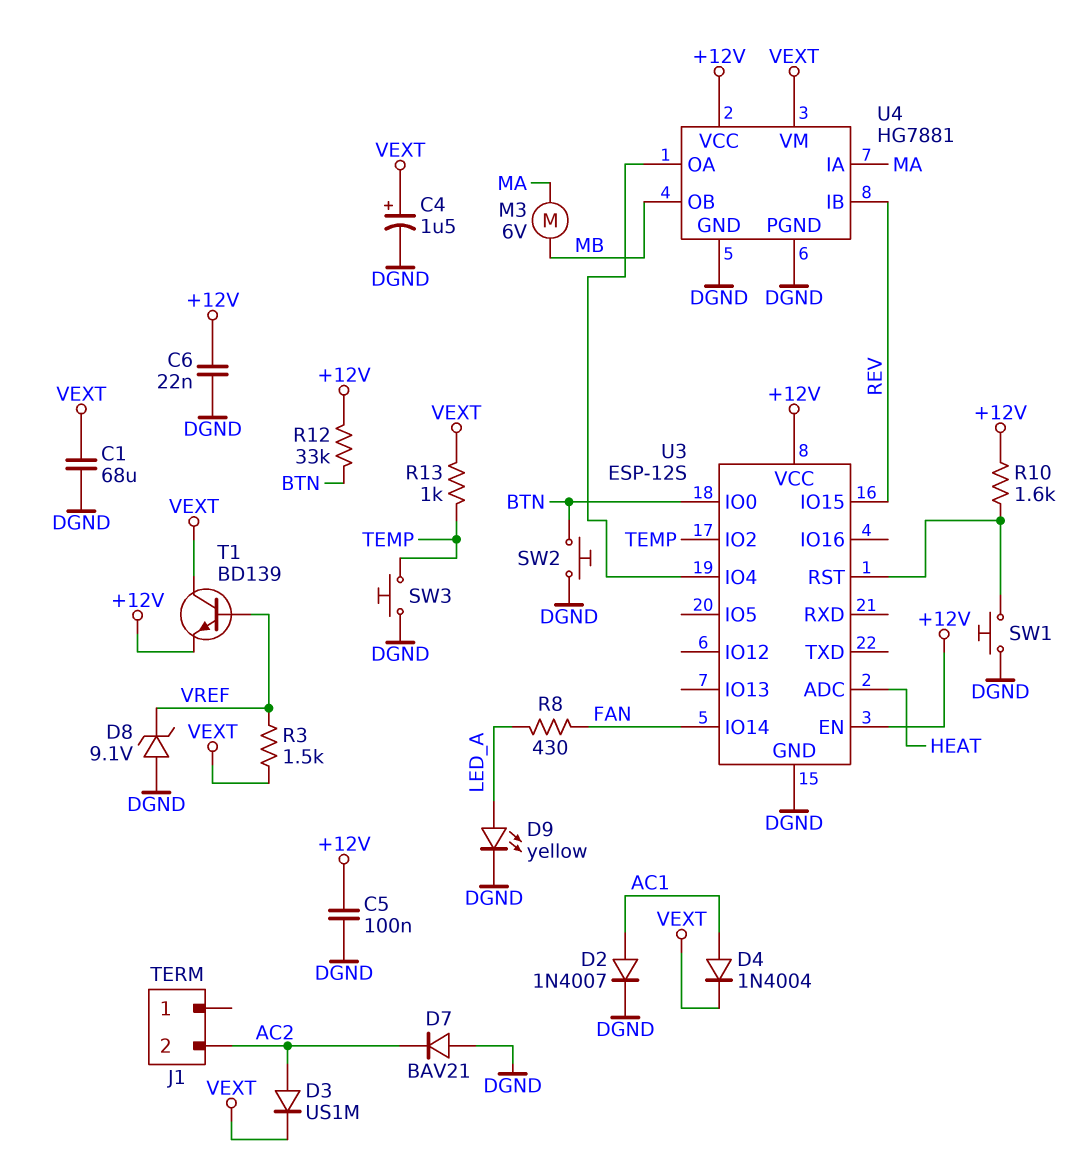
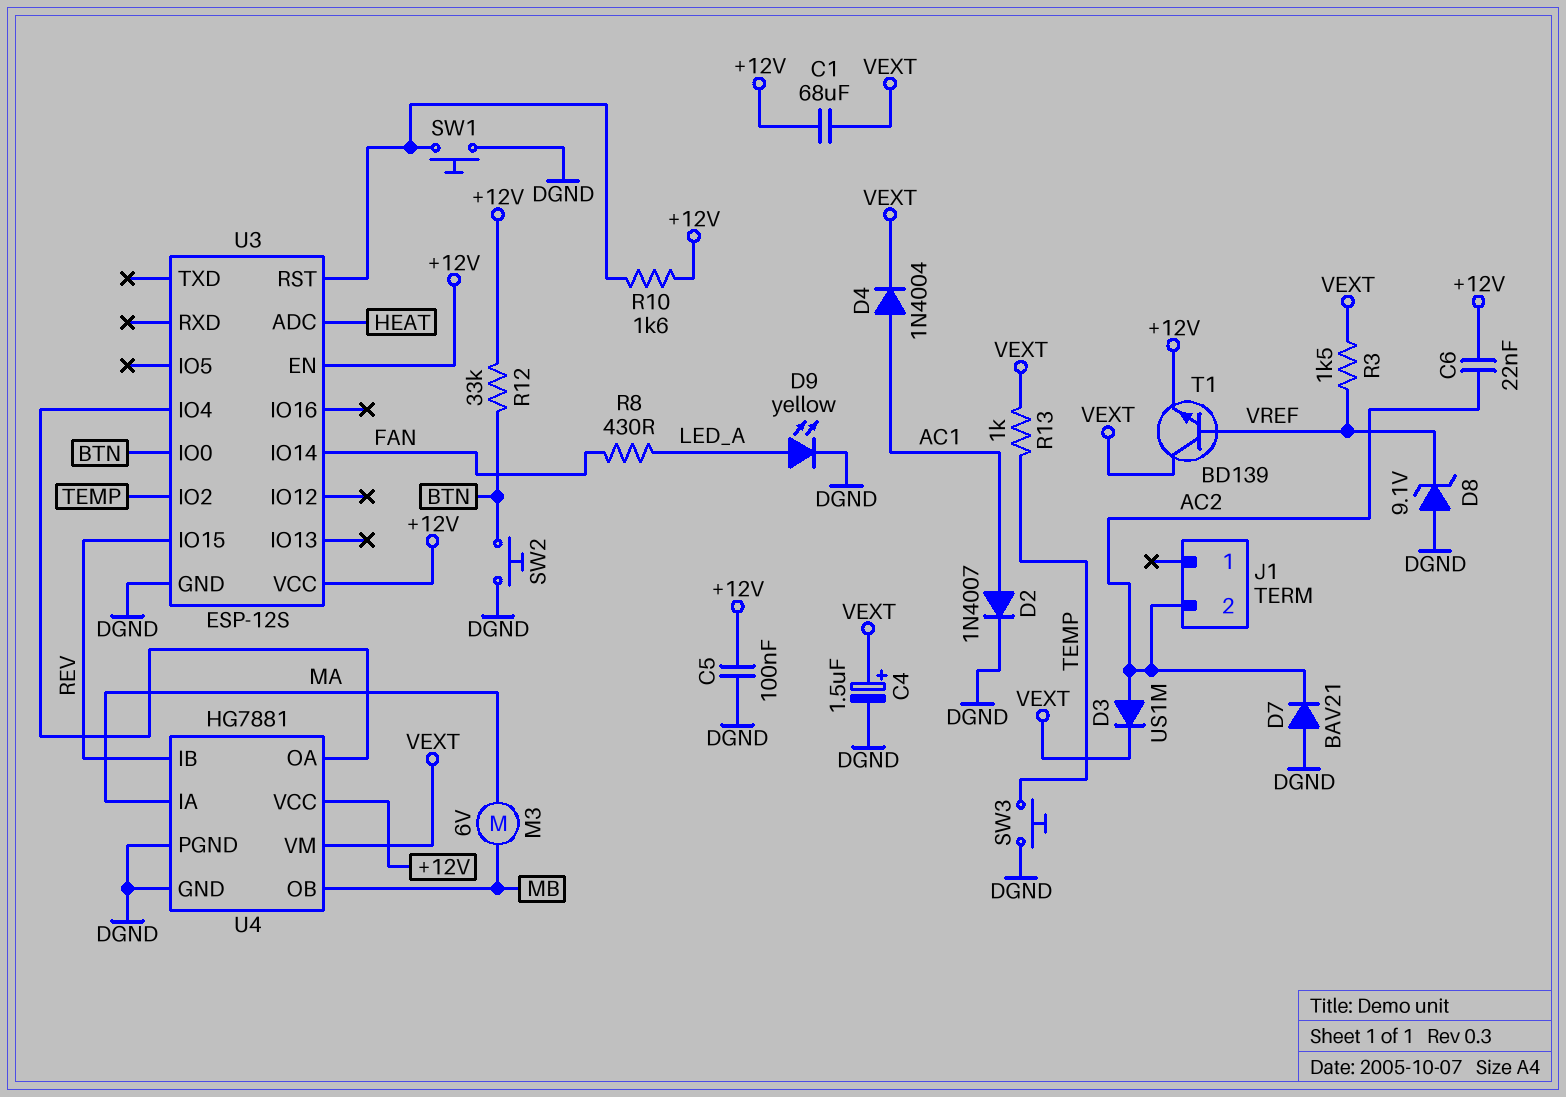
C1: 68uF (DGND, VEXT) -> 68uF (+12V, VEXT)
C6: 22nF (+12V, DGND) -> 22nF (+12V, AC2)

